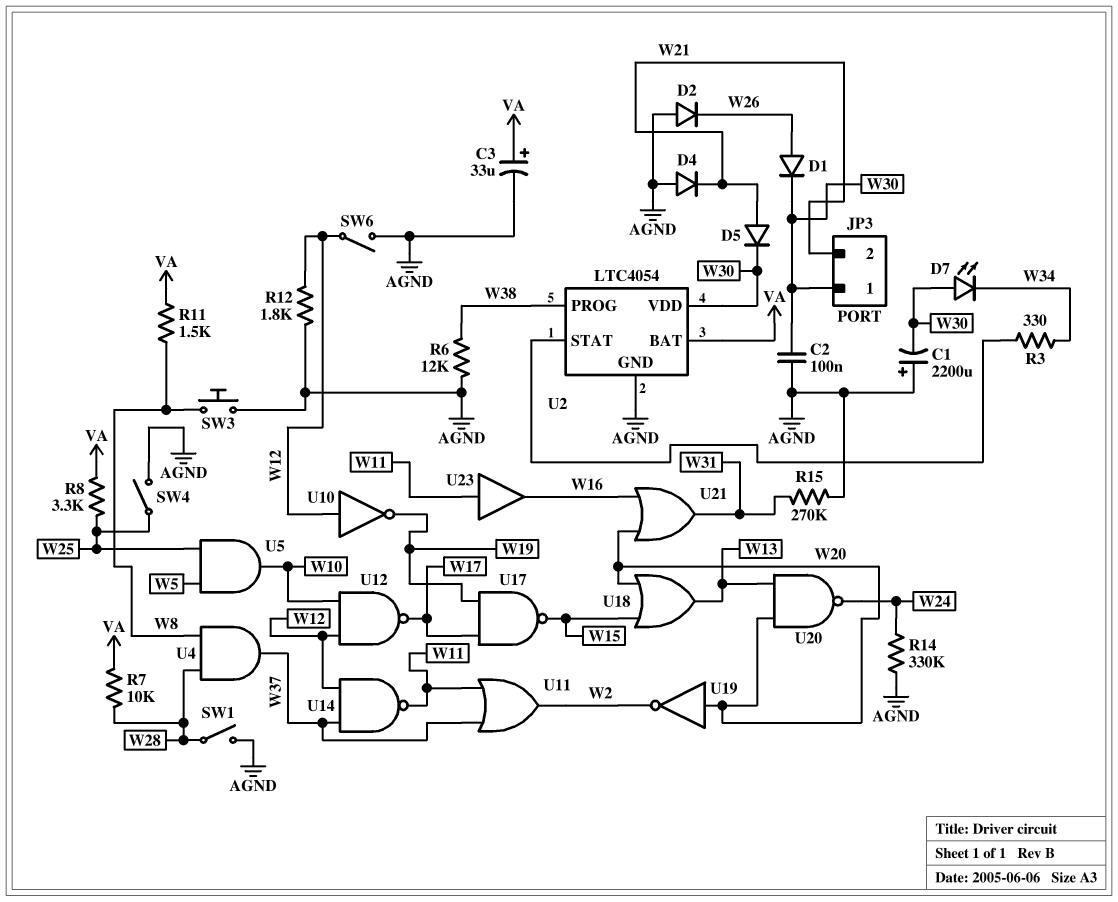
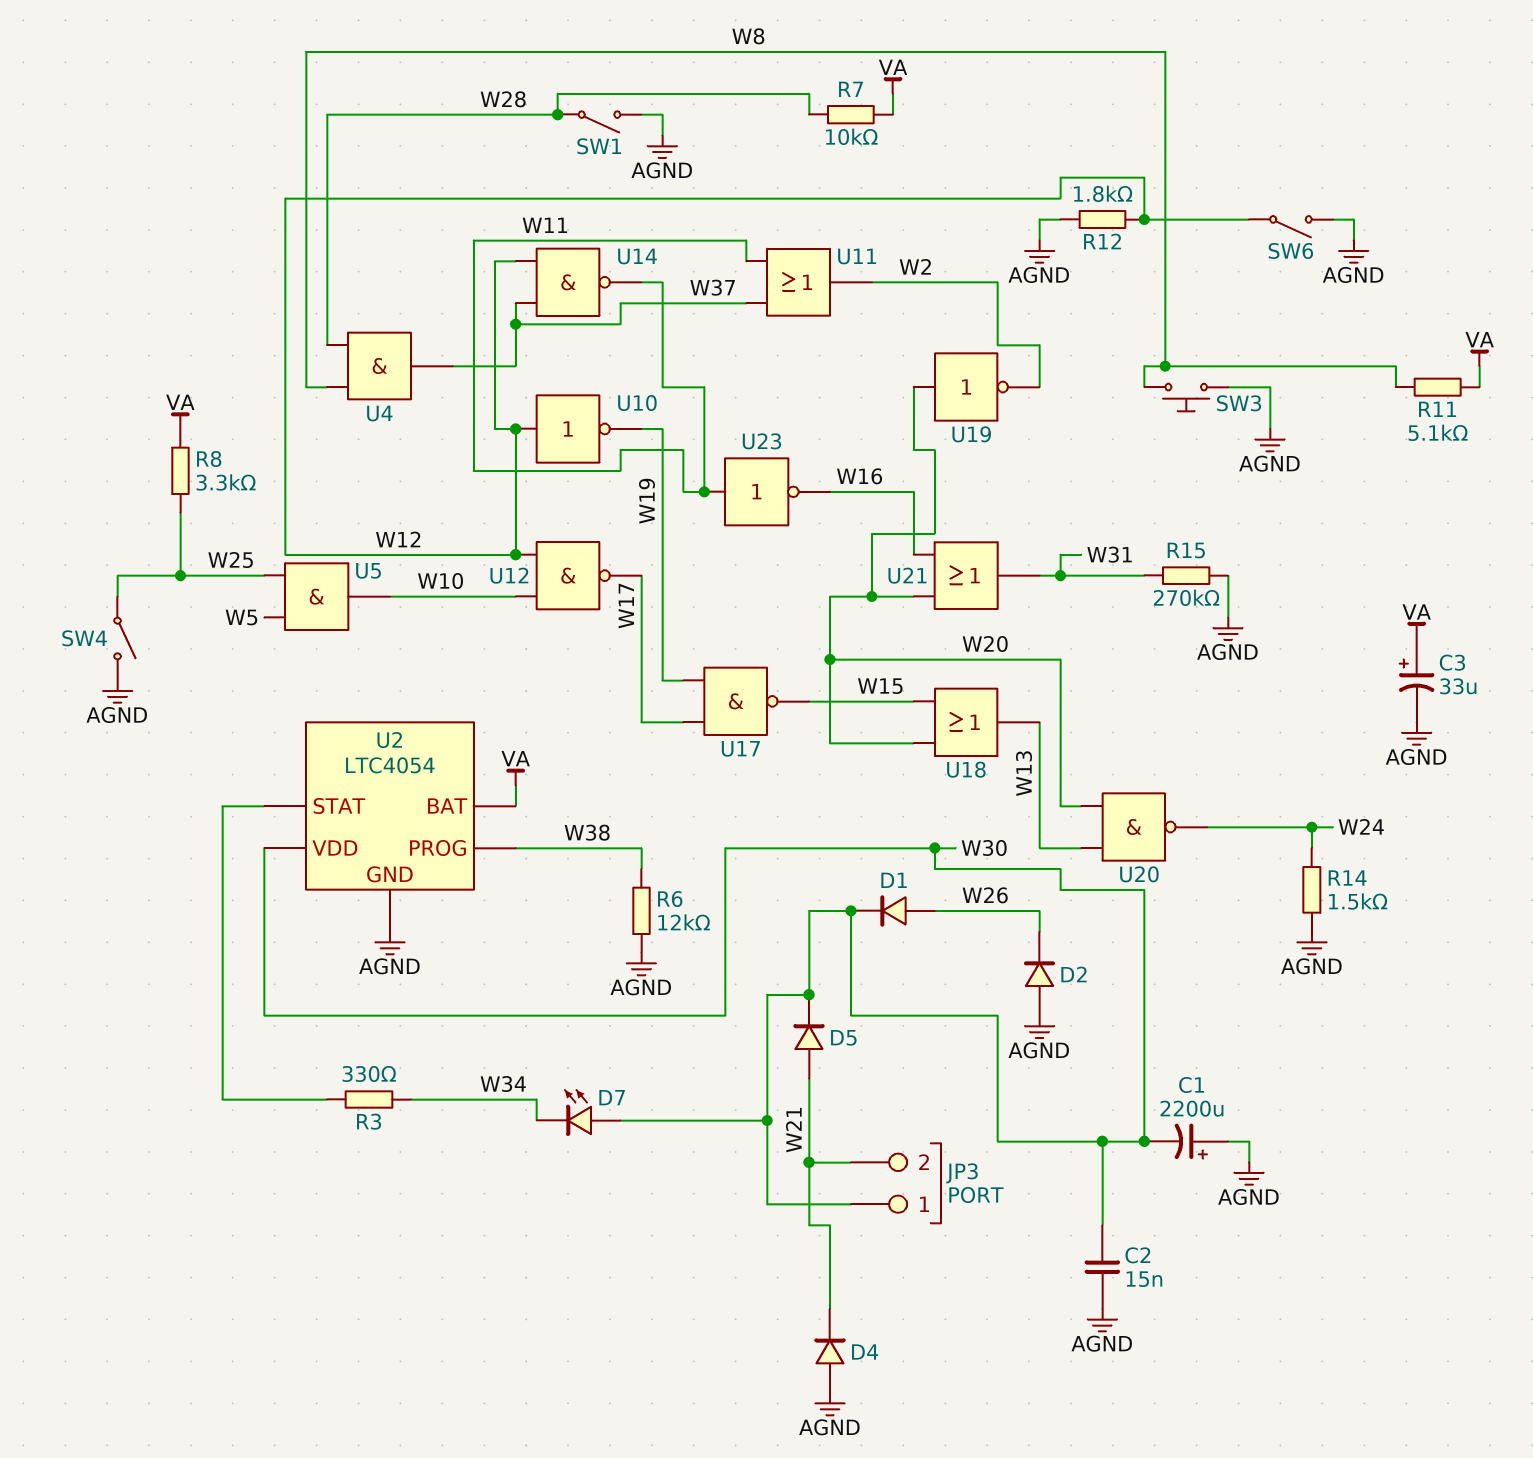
C2: 100nF (AGND, W30) -> 15nF (AGND, W30)
R11: 1.5k (VA, W8) -> 5.1k (VA, W8)
R14: 330k (AGND, W24) -> 1.5k (AGND, W24)
U23: buffer (in W11, out W16) -> NOT (in W11, out W16)

